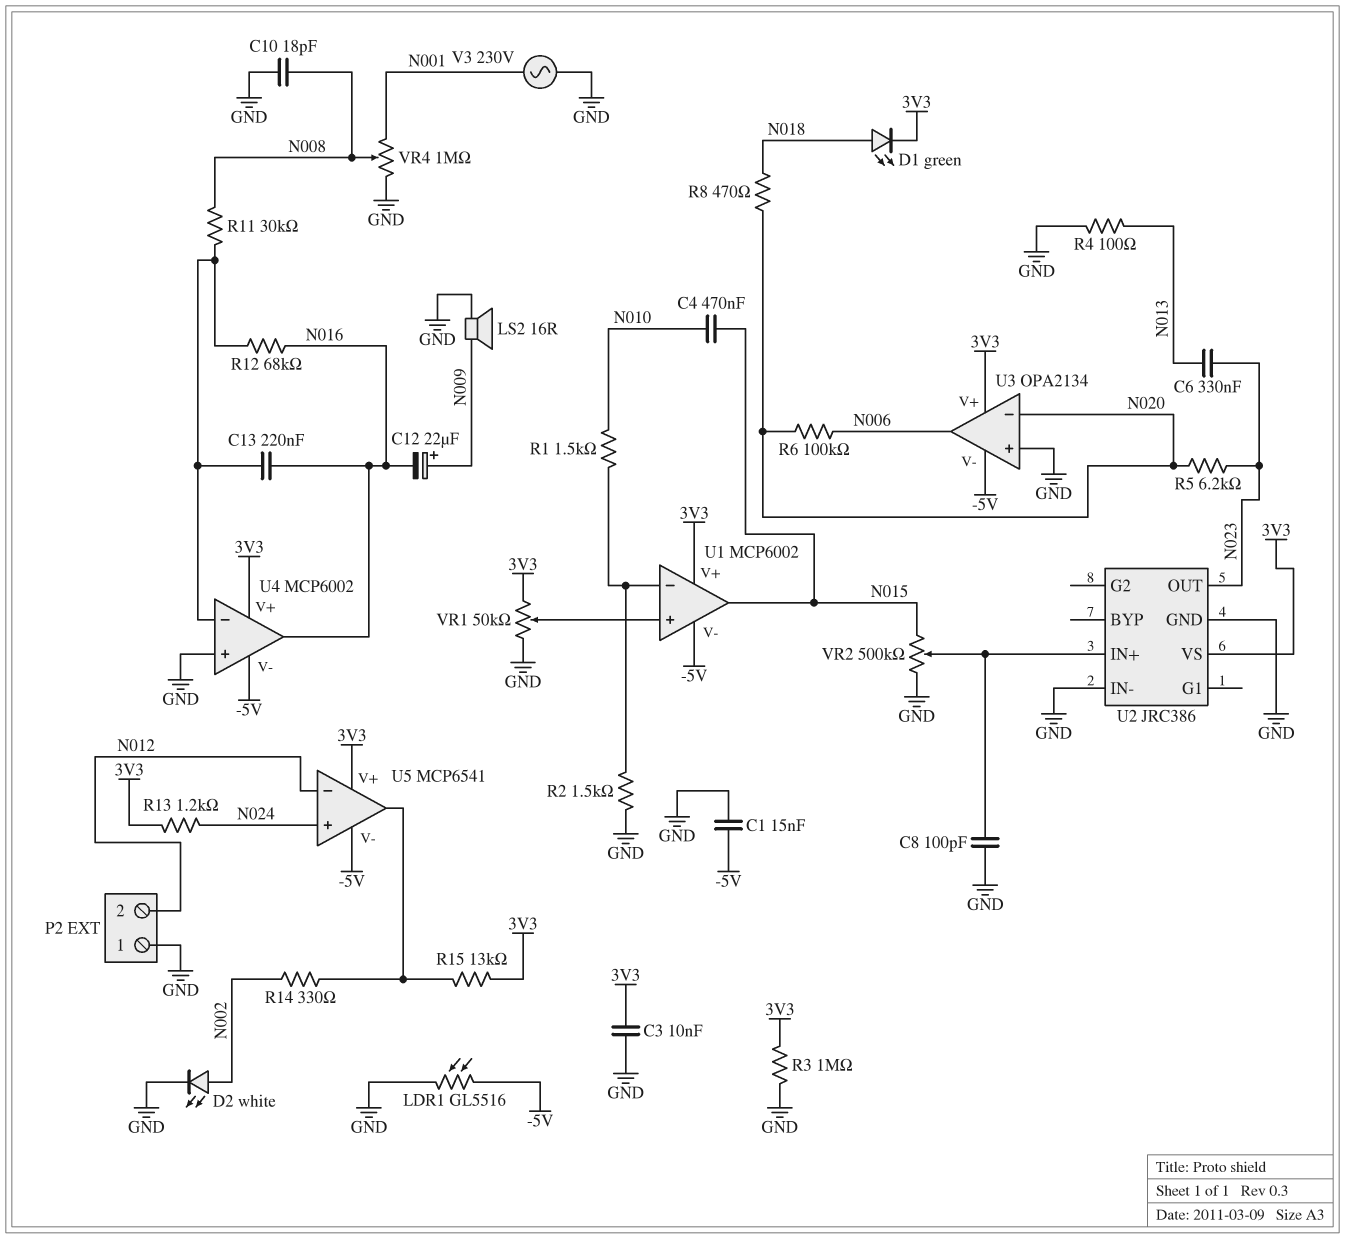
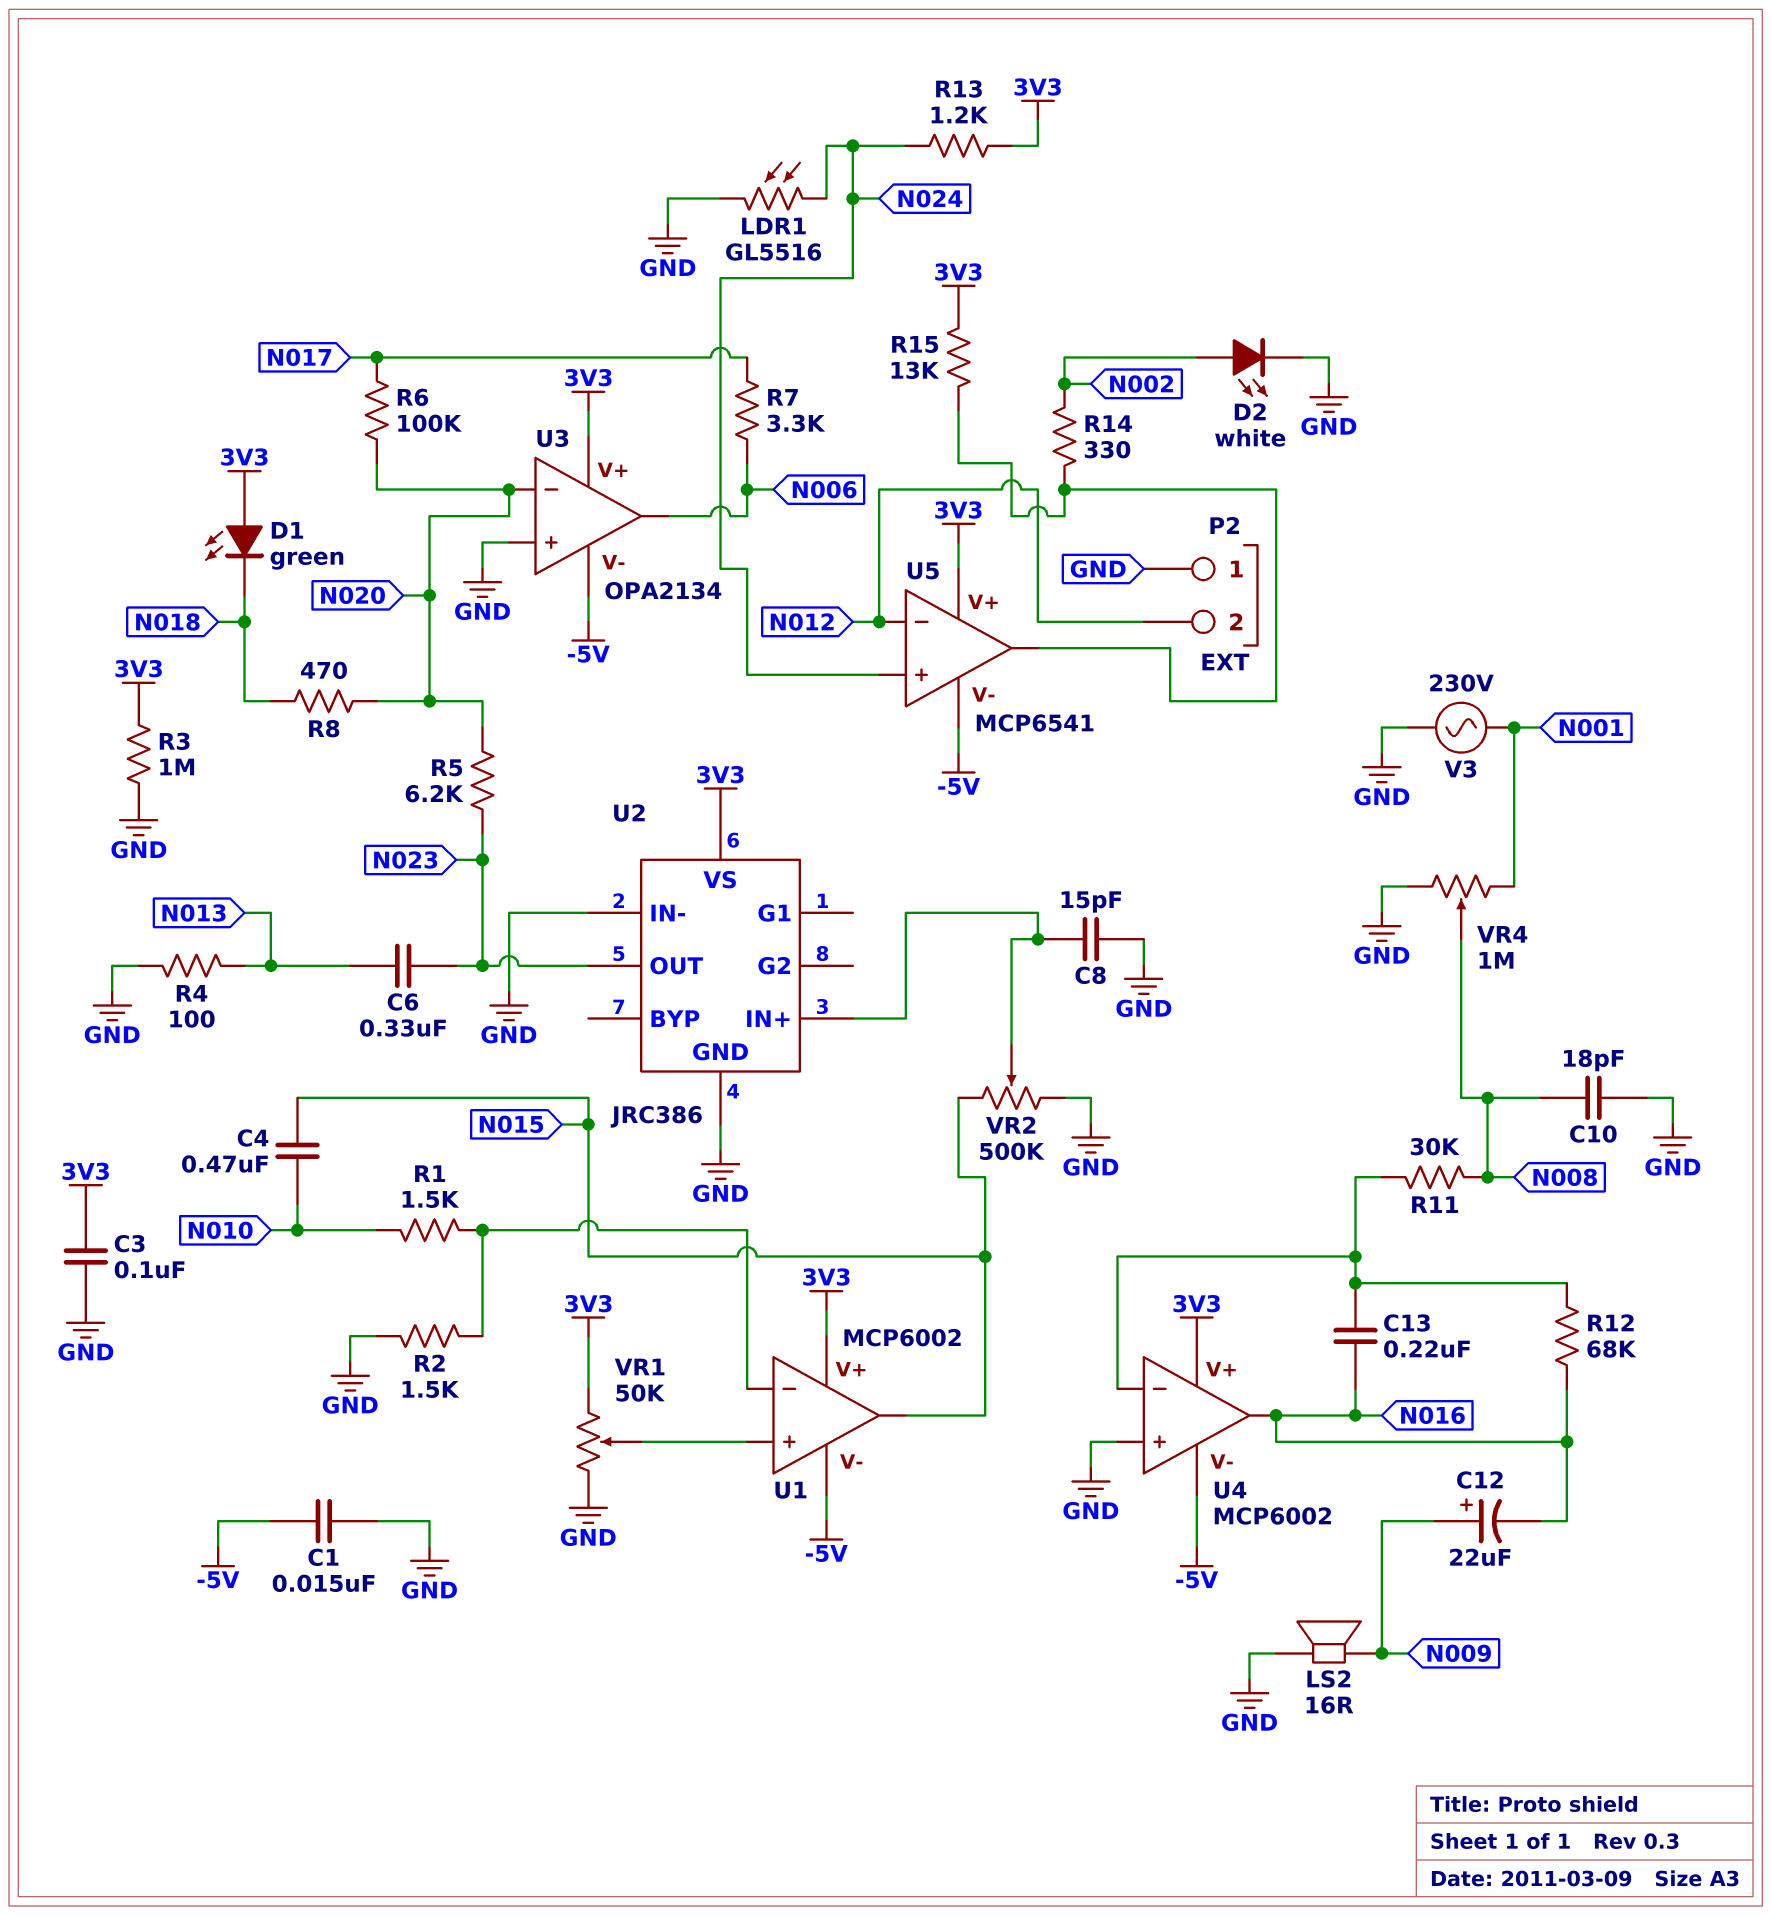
C3: 10nF (3V3, GND) -> 100nF (3V3, GND)
C8: 100pF (GND, U2/IN+) -> 15pF (GND, U2/IN+)
D1: LED green (A N018, K 3V3) -> LED green (A 3V3, K N018)
LDR1: GL5516 (-5V, GND) -> GL5516 (GND, N024)
R6: 100k (N006, N020) -> 100k (N017, N020)
R7: none -> 3.3k (N006, N017)

